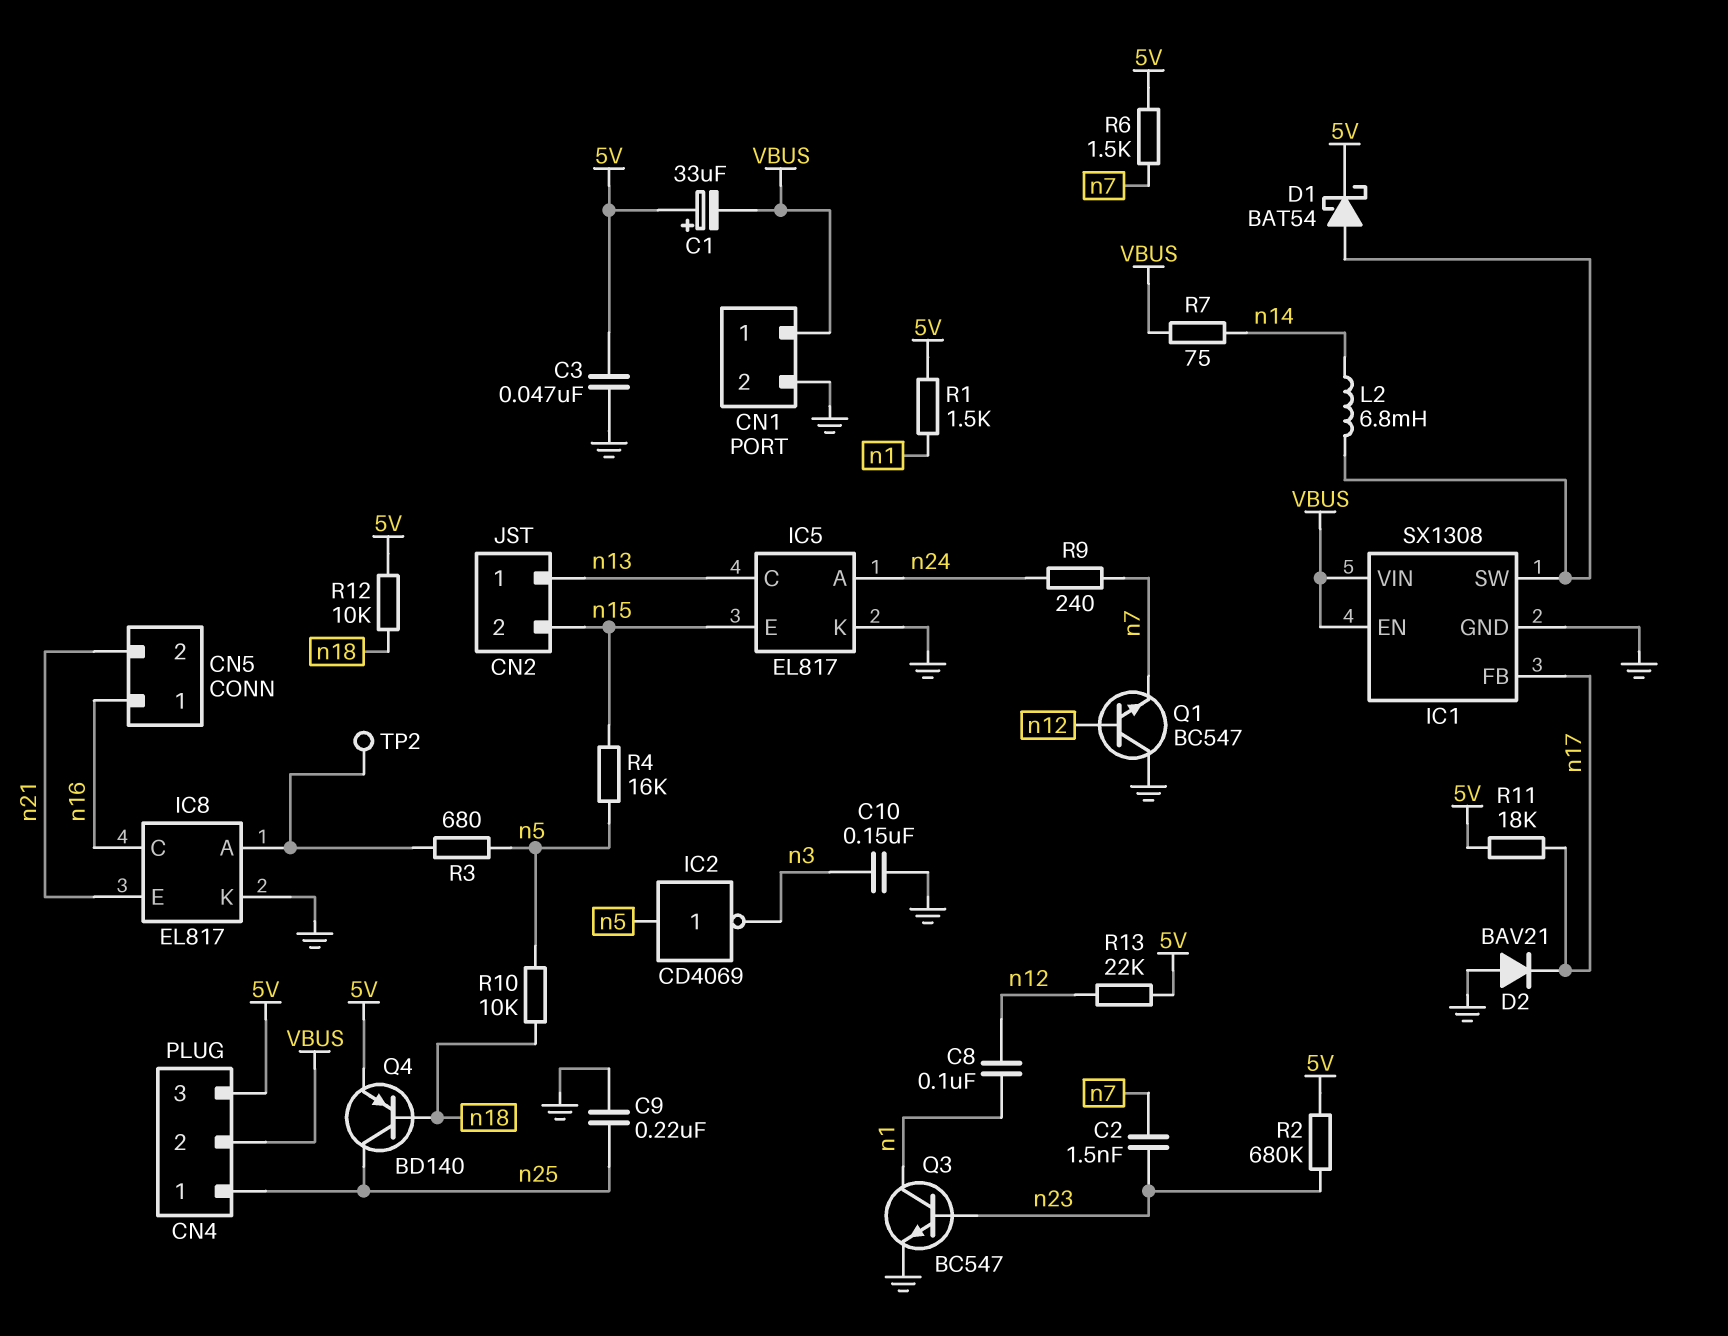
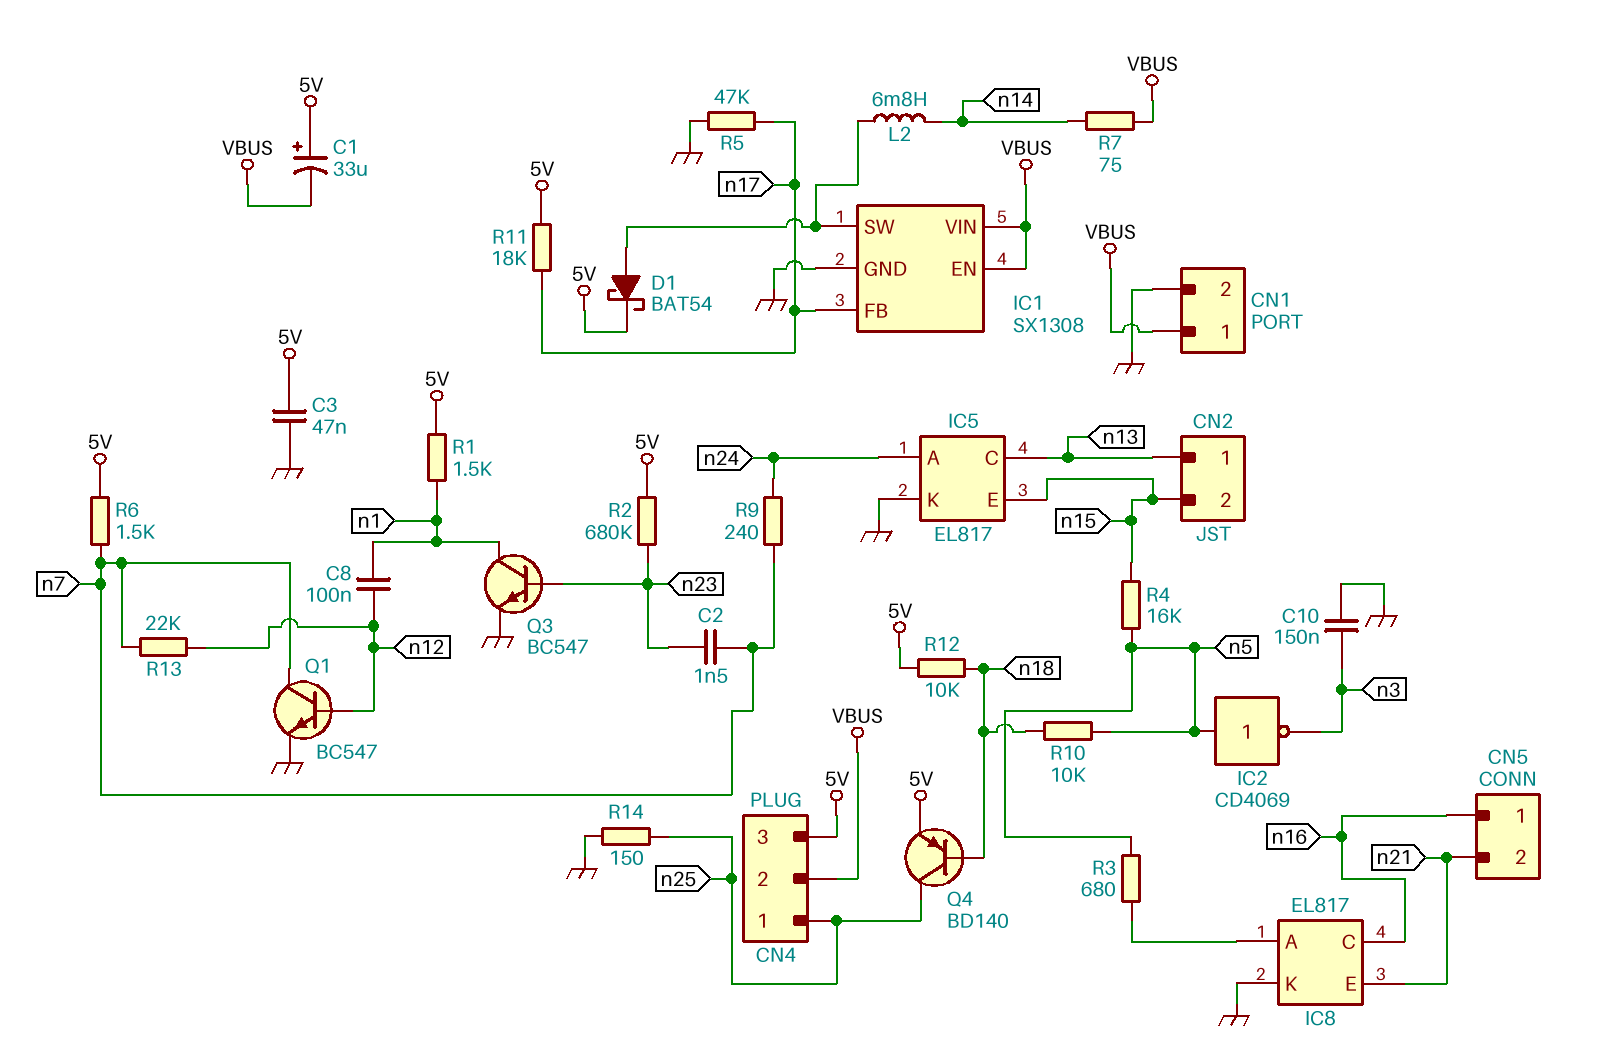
C9: 220nF (GND, n25) -> none
D2: diode BAV21 (A GND, K n17) -> none
Q1: NPN BC547 (B n12, C GND, E n7) -> NPN BC547 (B n12, C n7, E GND)
R5: none -> 47k (GND, n17)
R13: 22k (5V, n12) -> 22k (n7, n12)
R14: none -> 150 (GND, n25)
TP2: test point (IC8/A) -> none

